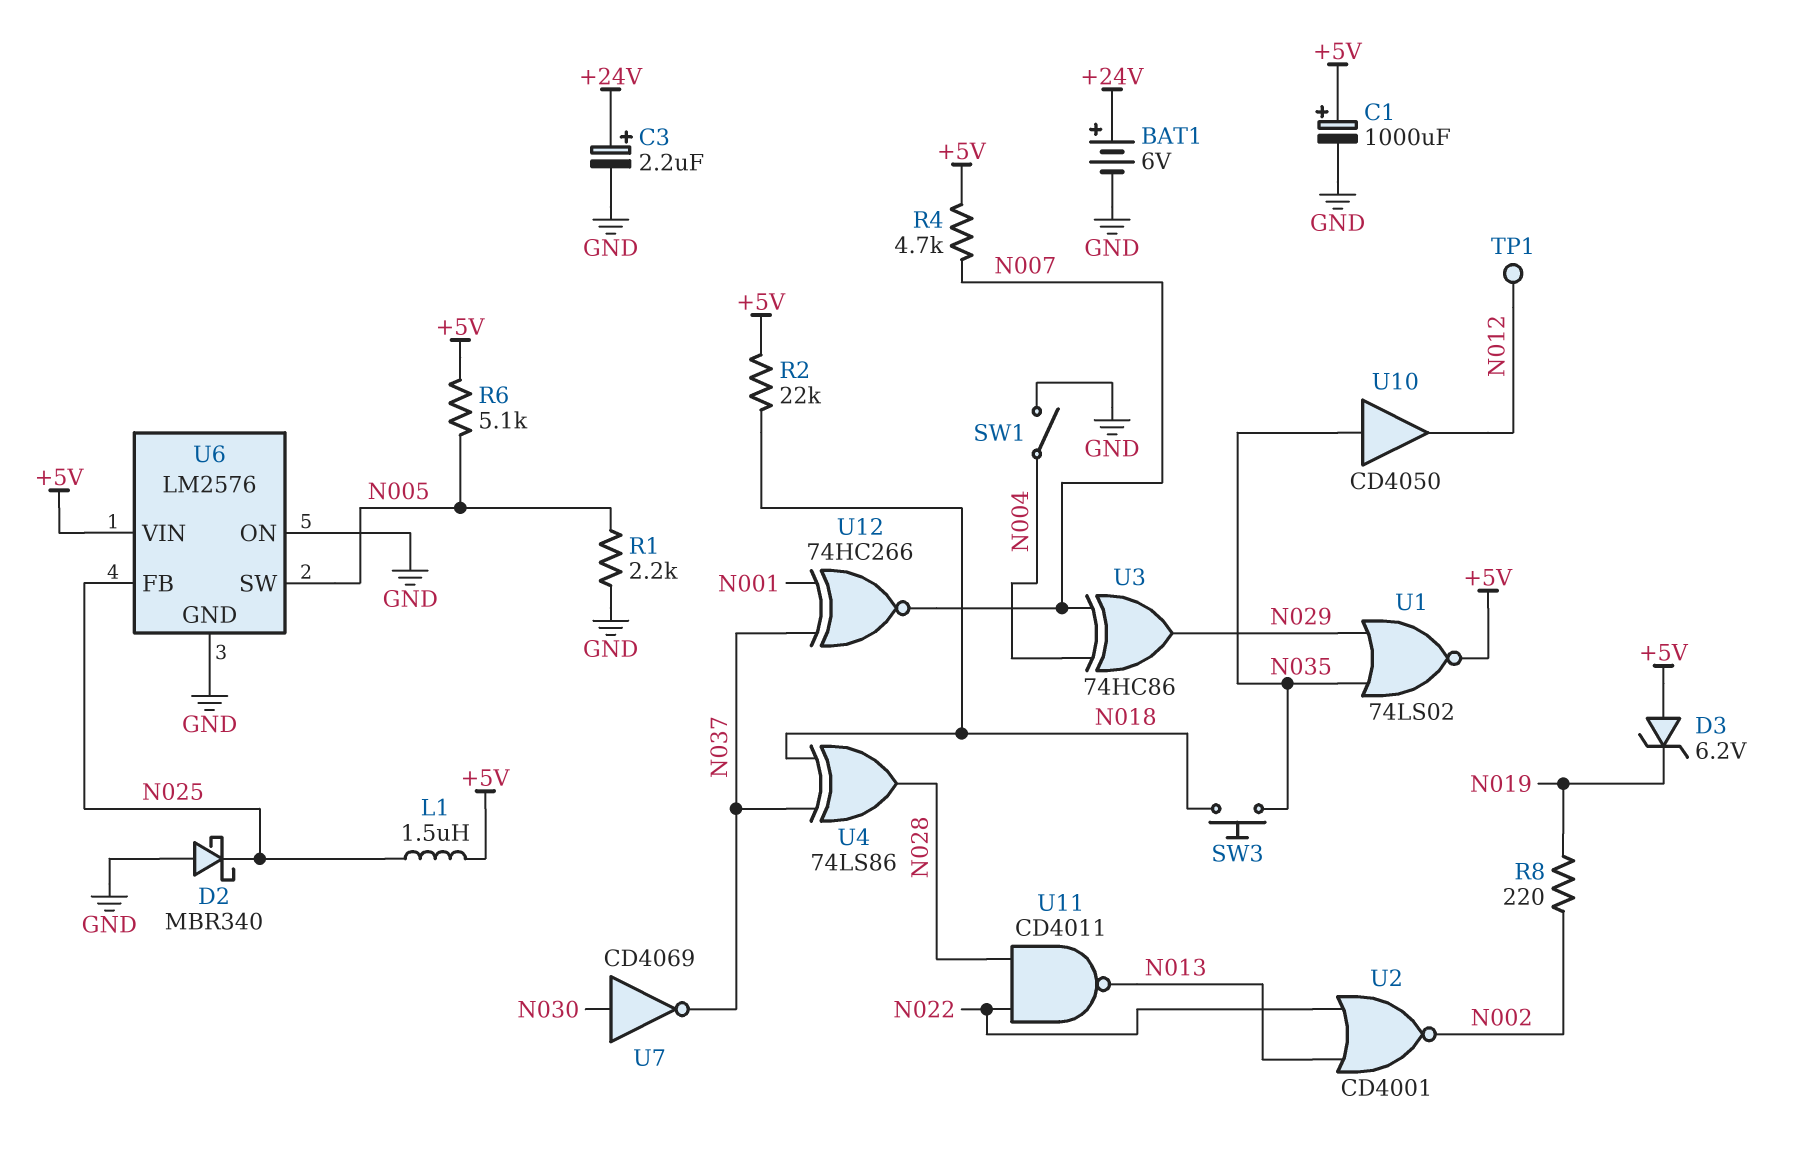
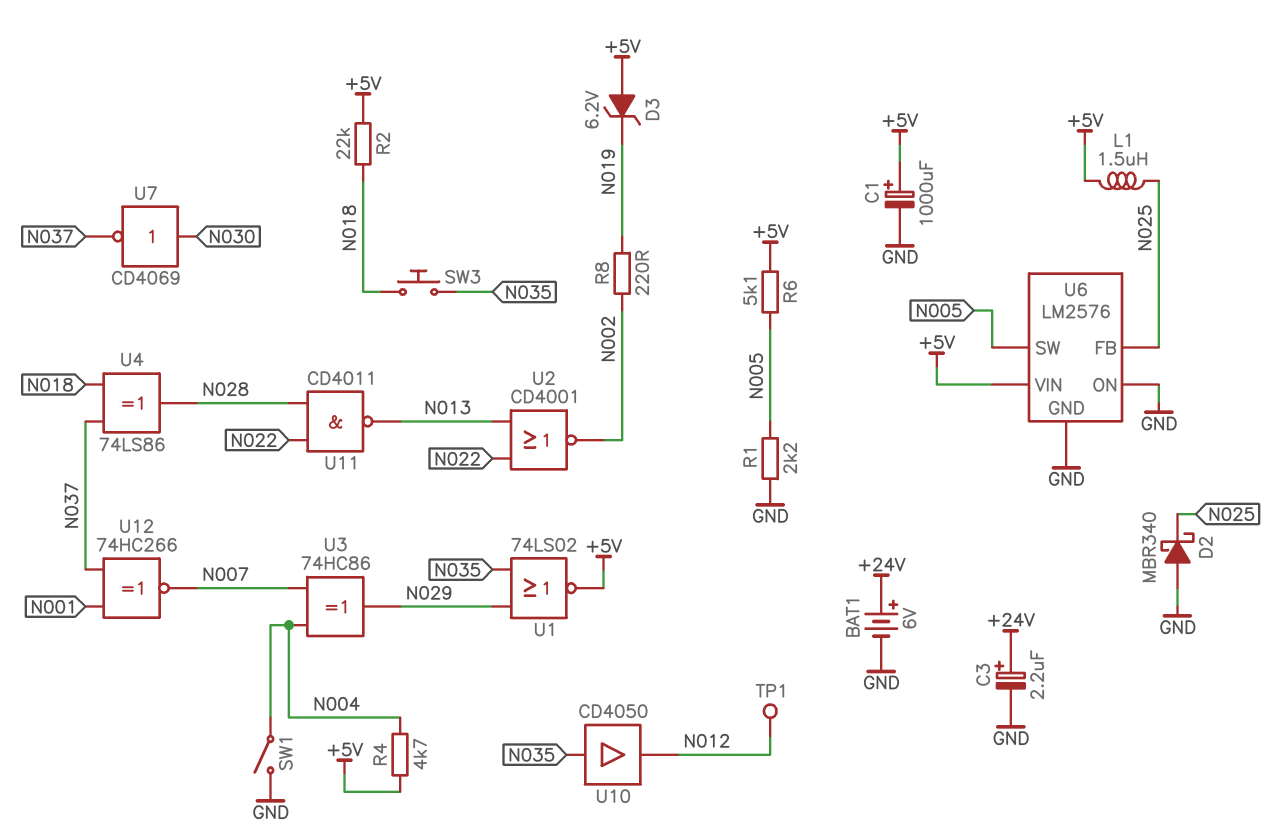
R4: 4.7k (+5V, N007) -> 4.7k (+5V, N004)

